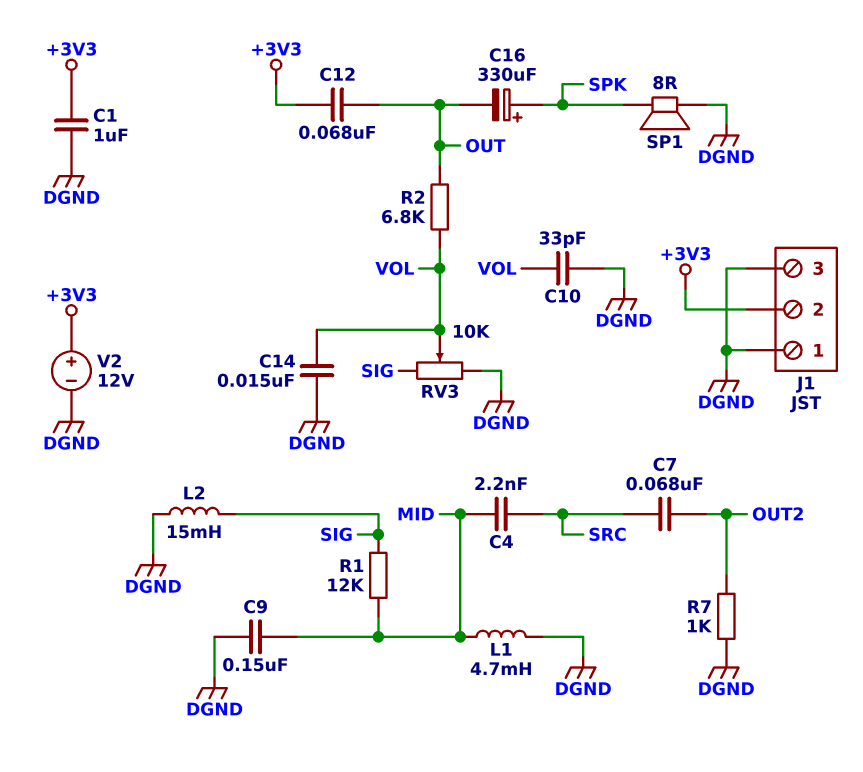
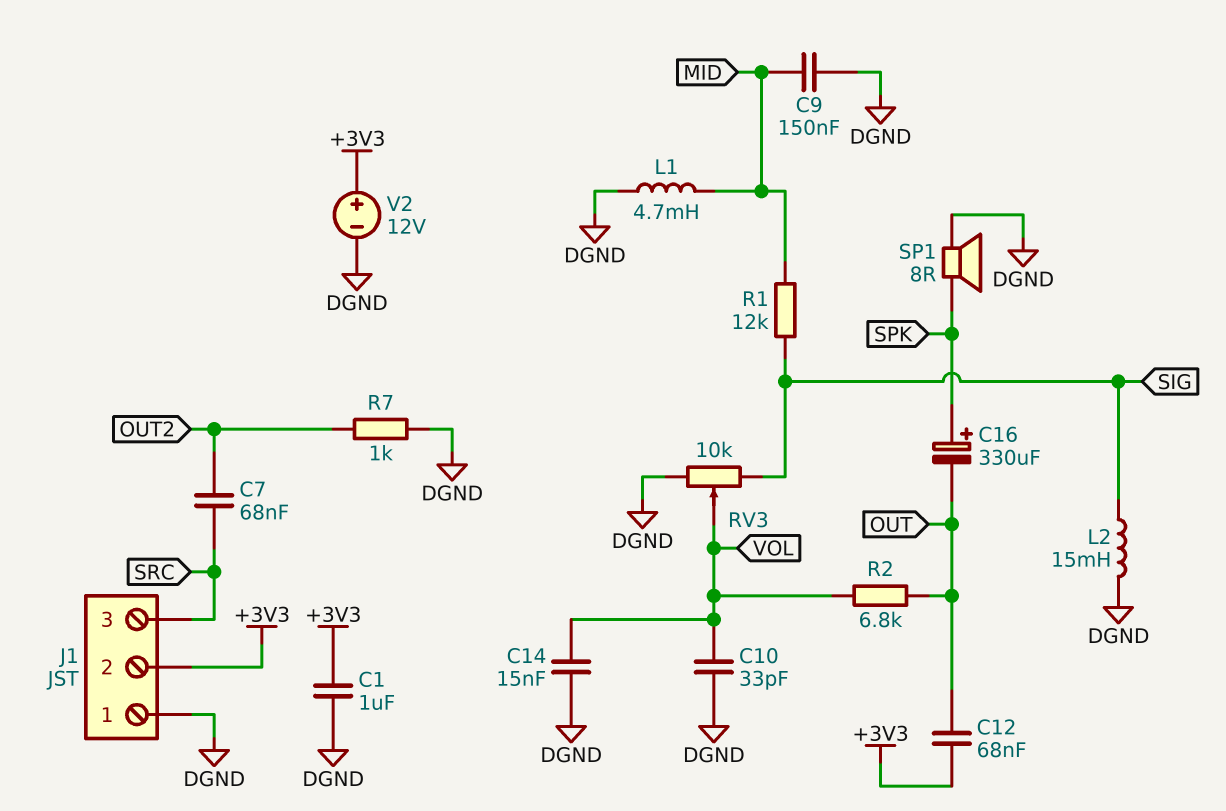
C4: 2.2nF (MID, SRC) -> none
J1 pin 3: DGND -> SRC

